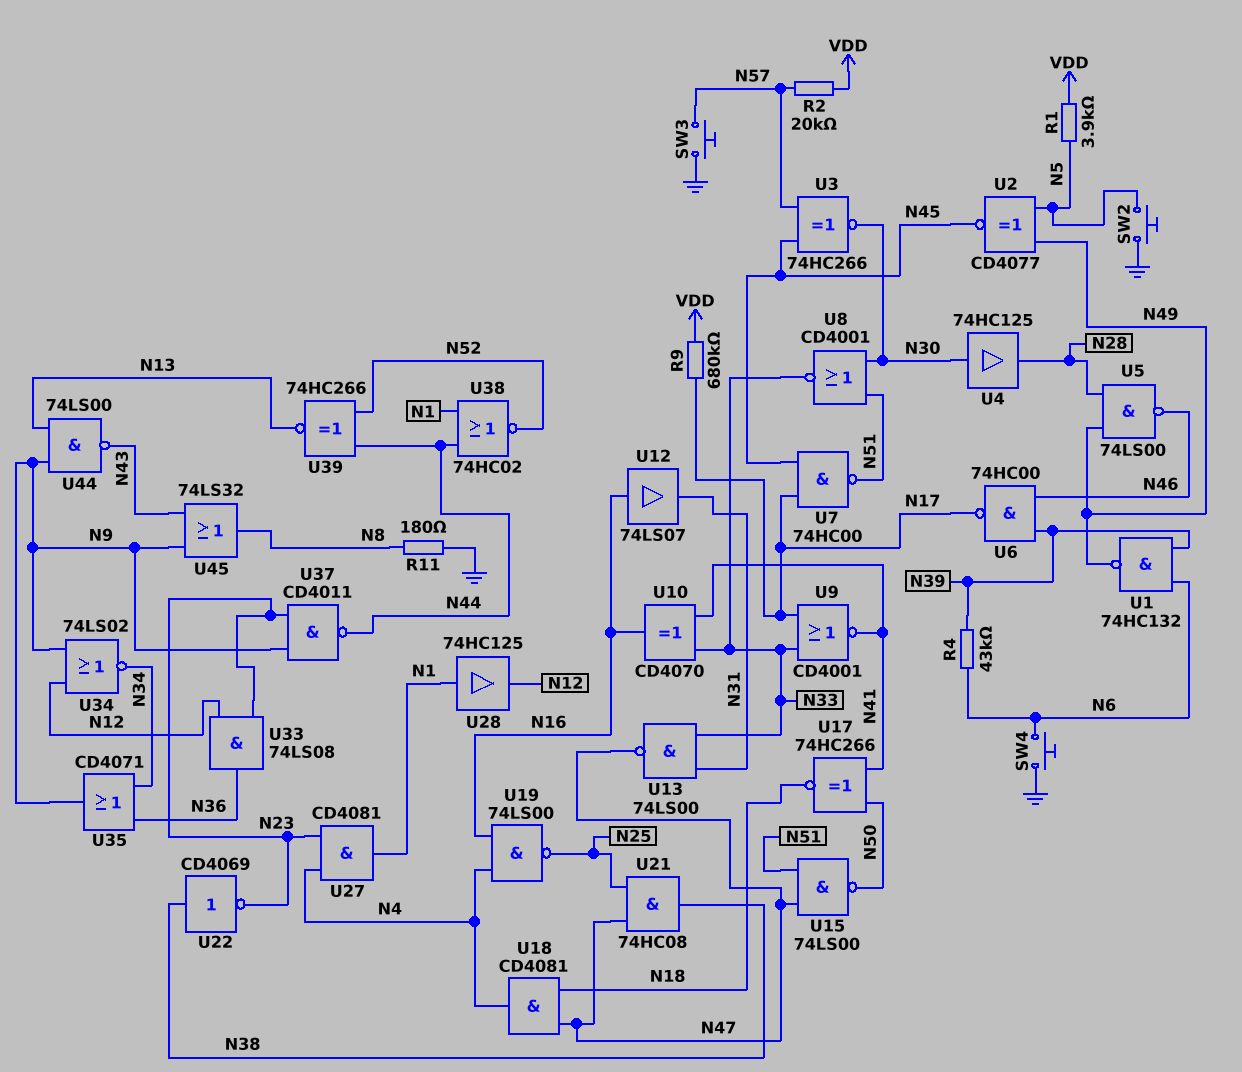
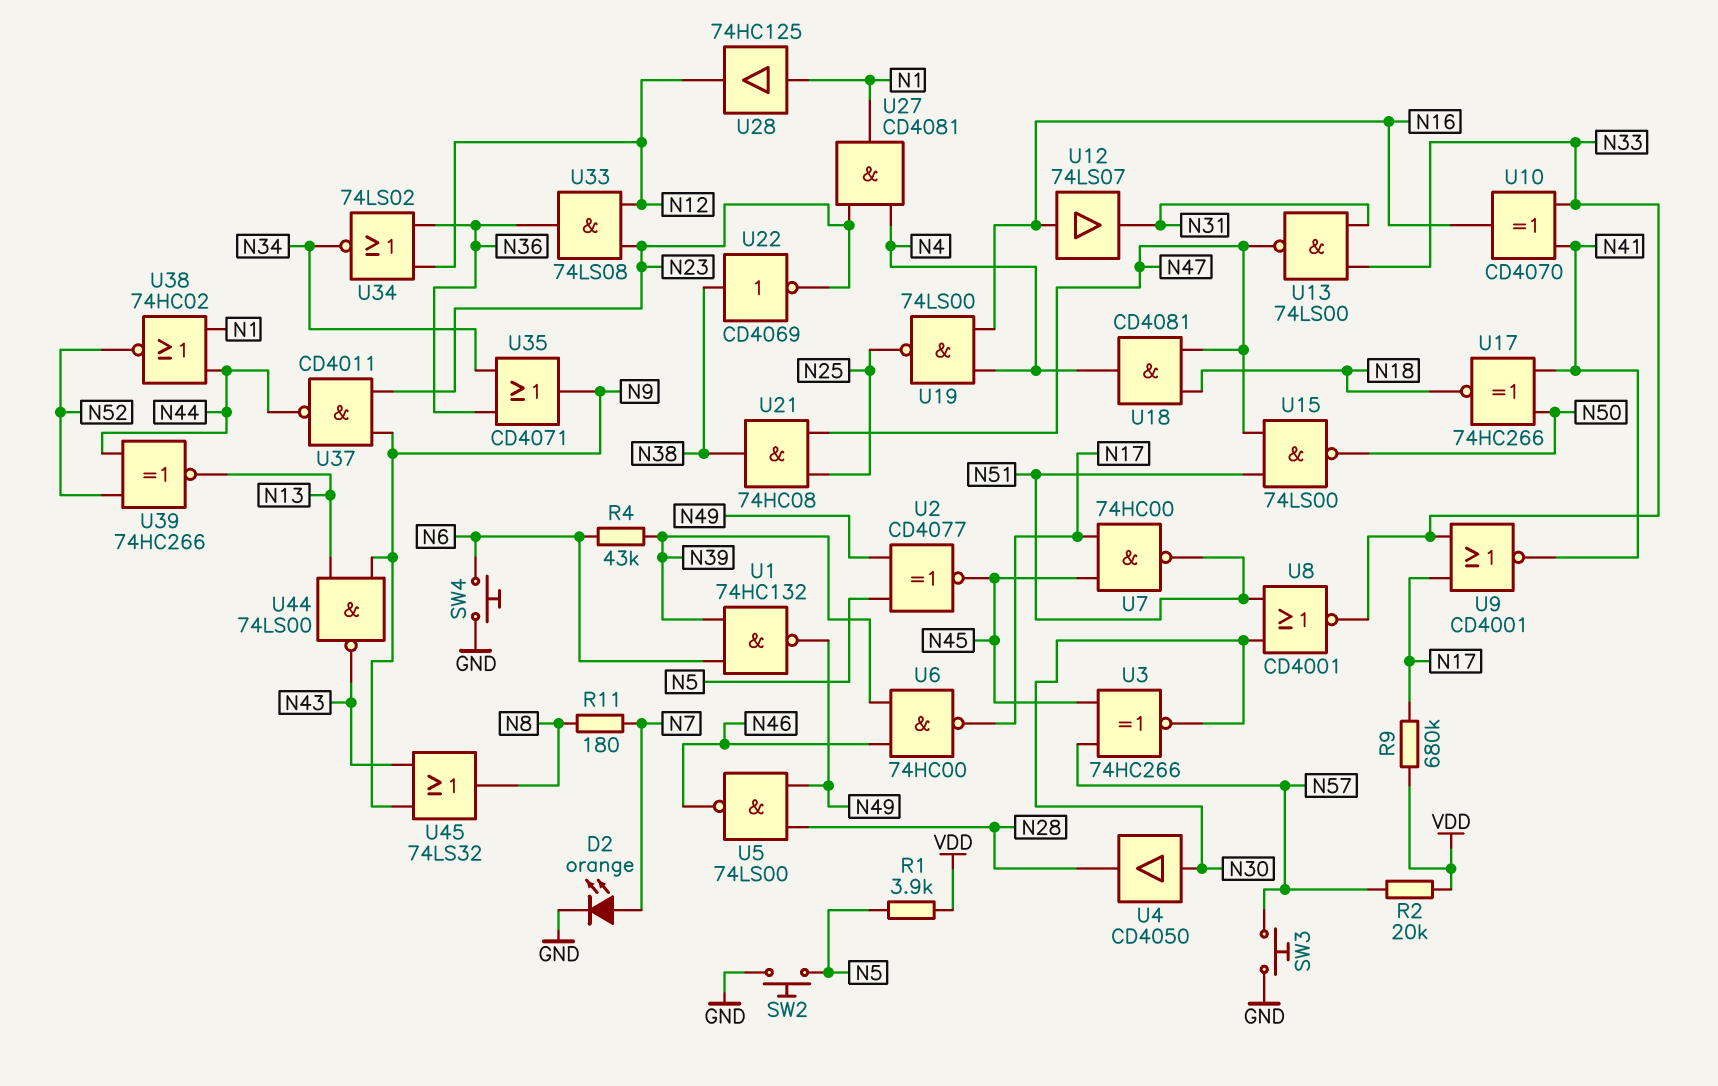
D2: none -> LED orange (A N7, K GND)
R11: 180 (GND, N8) -> 180 (N7, N8)
U4: buffer 74HC125 (in N30, out N28) -> buffer CD4050 (in N30, out N28)
U34: NOR 74LS02 (in N9, in N12, out N34) -> NOR 74LS02 (in N12, in N36, out N34)

